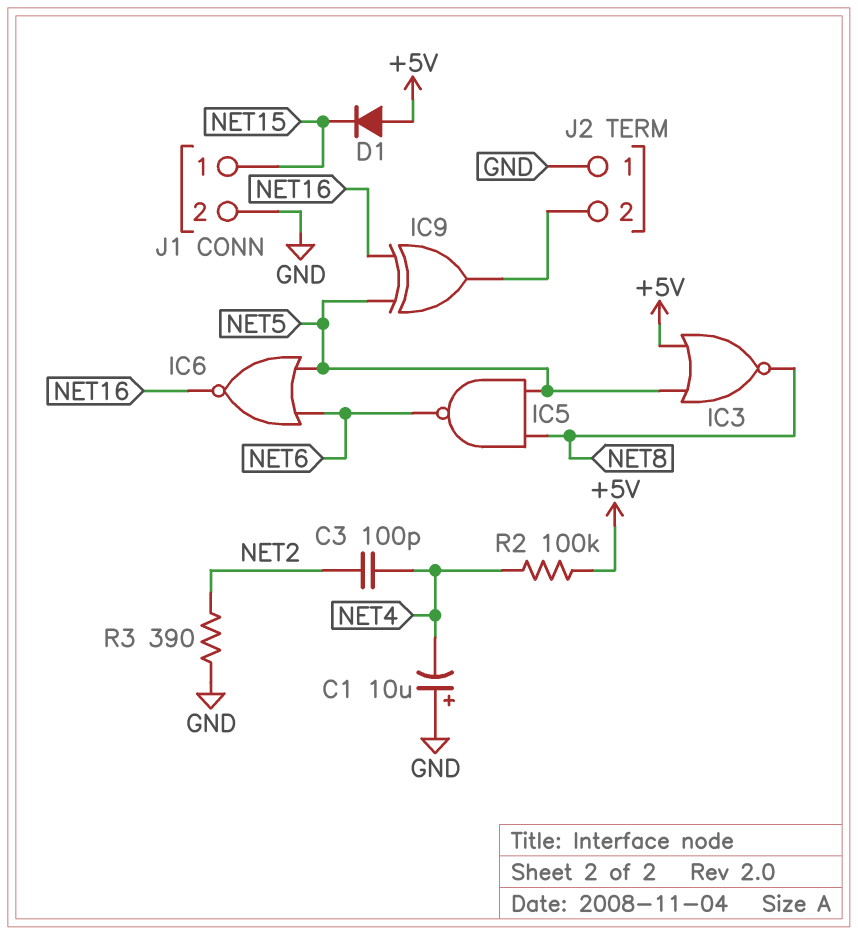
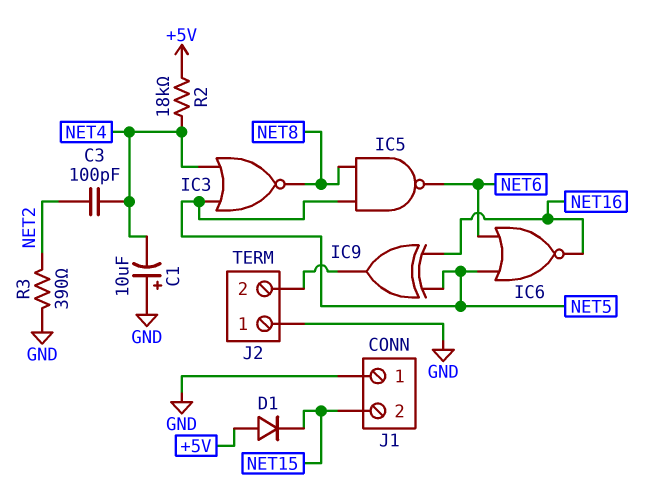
IC3: NOR (in +5V, in NET5, out NET8) -> NOR (in NET4, in NET5, out NET8)
J1 pin 1: NET15 -> GND
J1 pin 2: GND -> NET15
R2: 100k (+5V, NET4) -> 18k (+5V, NET4)

